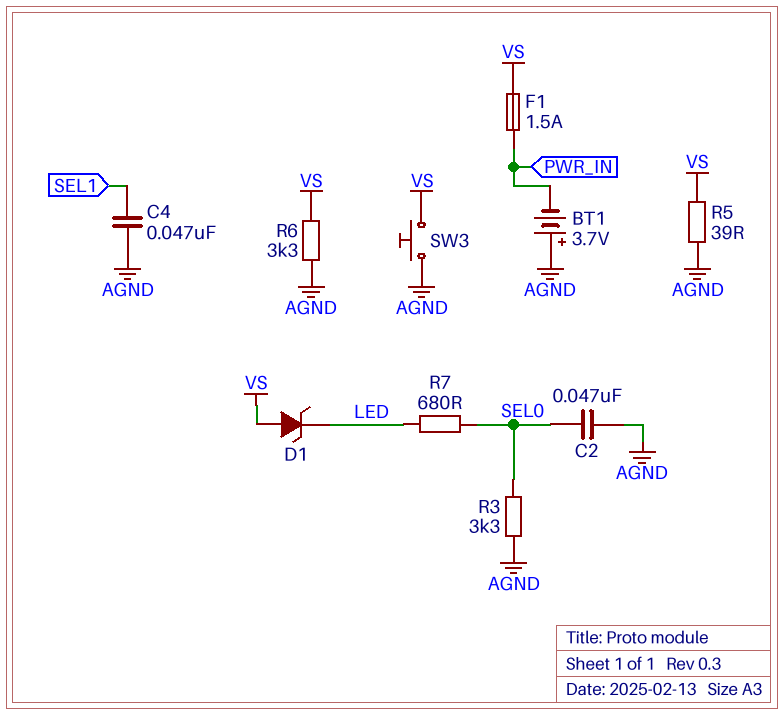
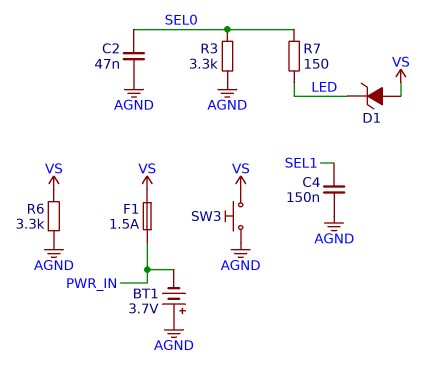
C4: 47nF (AGND, SEL1) -> 150nF (AGND, SEL1)
R5: 39 (AGND, VS) -> none
R7: 680 (LED, SEL0) -> 150 (LED, SEL0)

